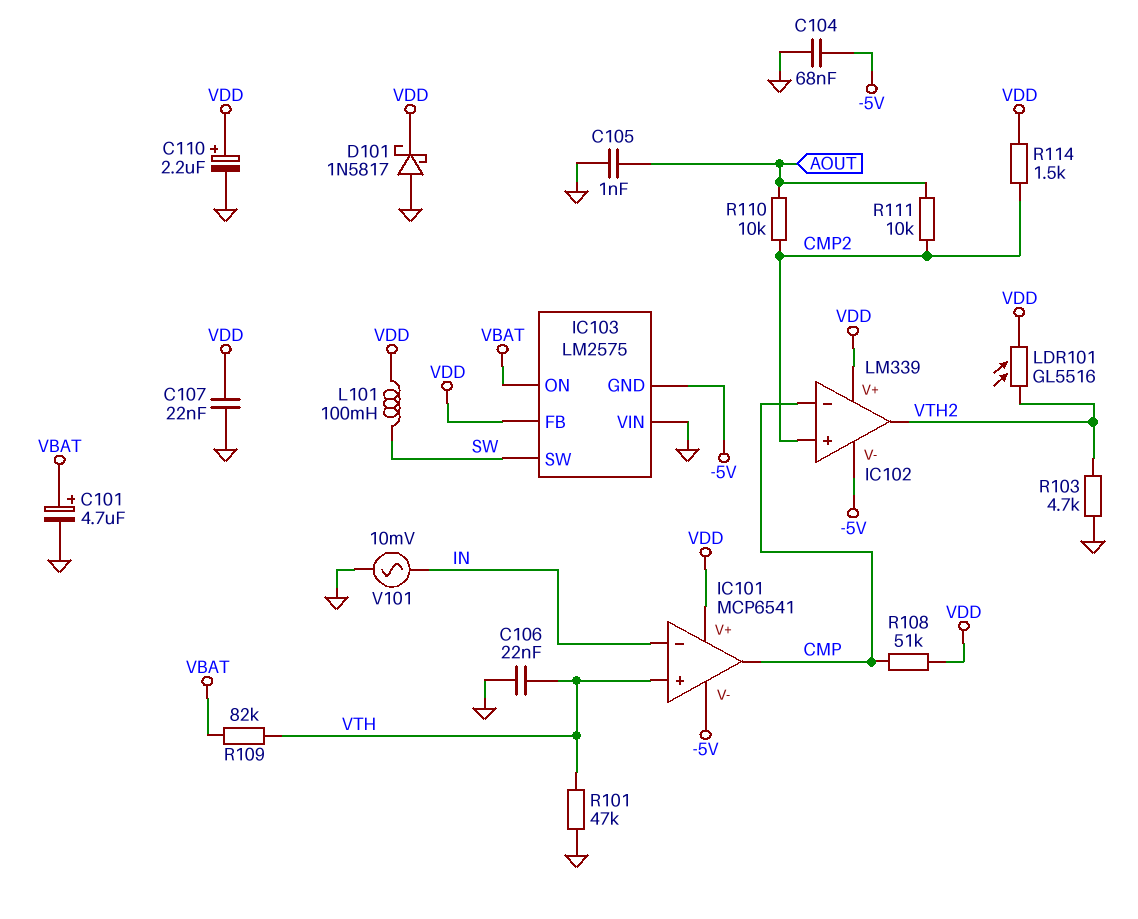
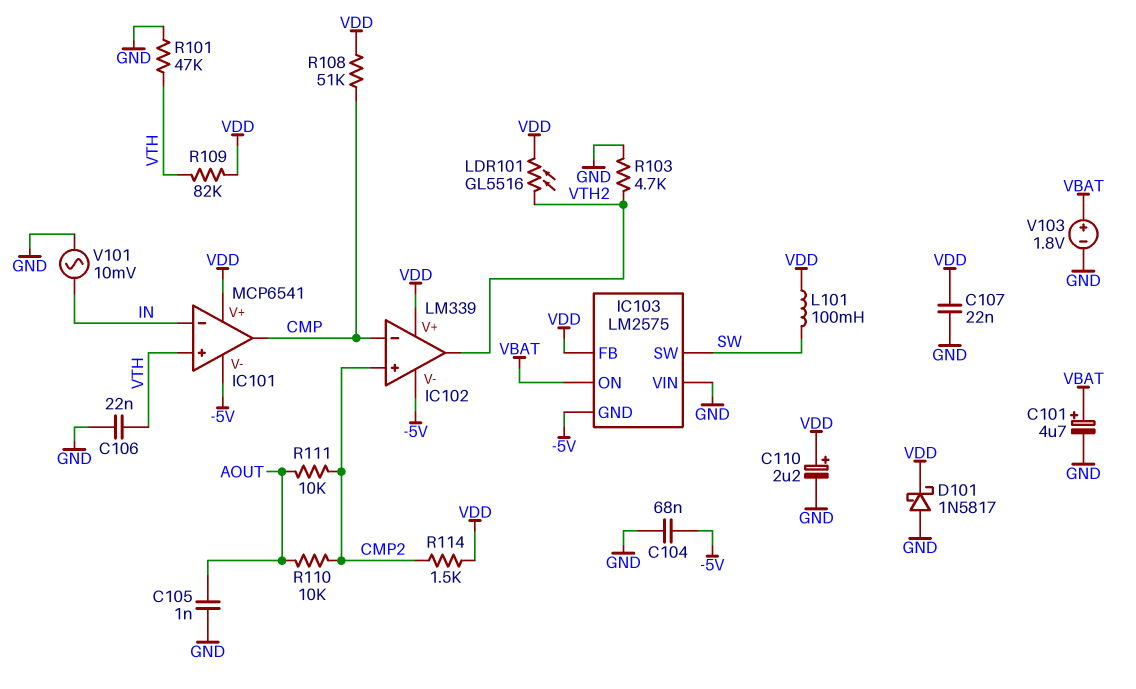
R109: 82k (VBAT, VTH) -> 82k (VDD, VTH)
V103: none -> 1.8V (plus VBAT, minus GND)

